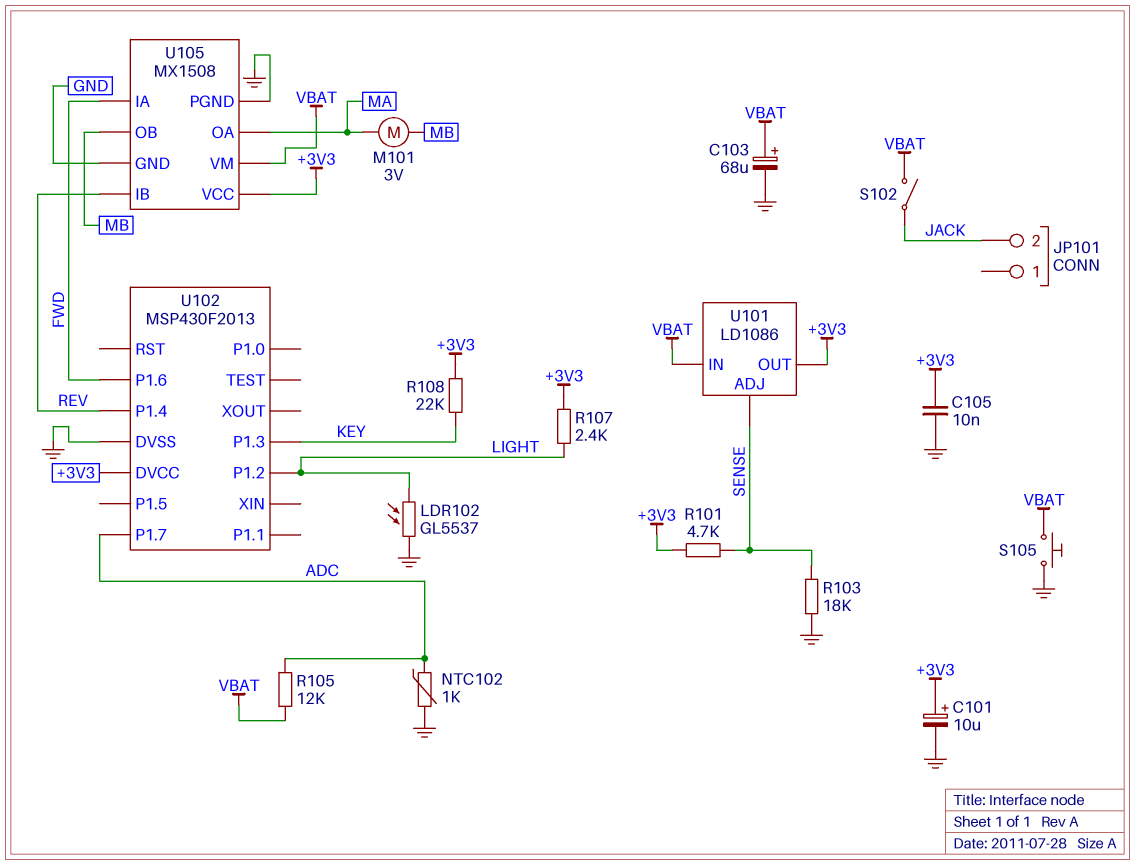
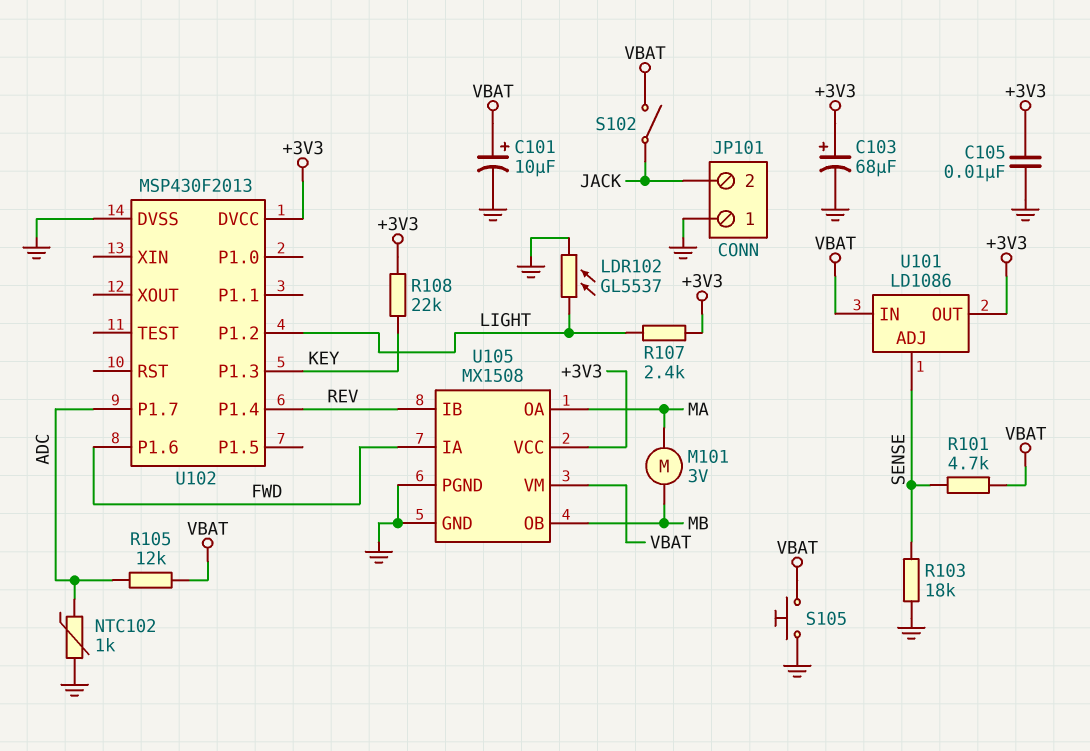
C101: 10uF (plus +3V3, minus GND) -> 10uF (plus VBAT, minus GND)
C103: 68uF (plus VBAT, minus GND) -> 68uF (plus +3V3, minus GND)
JP101 pin 1: none -> GND
R101: 4.7k (+3V3, SENSE) -> 4.7k (SENSE, VBAT)

